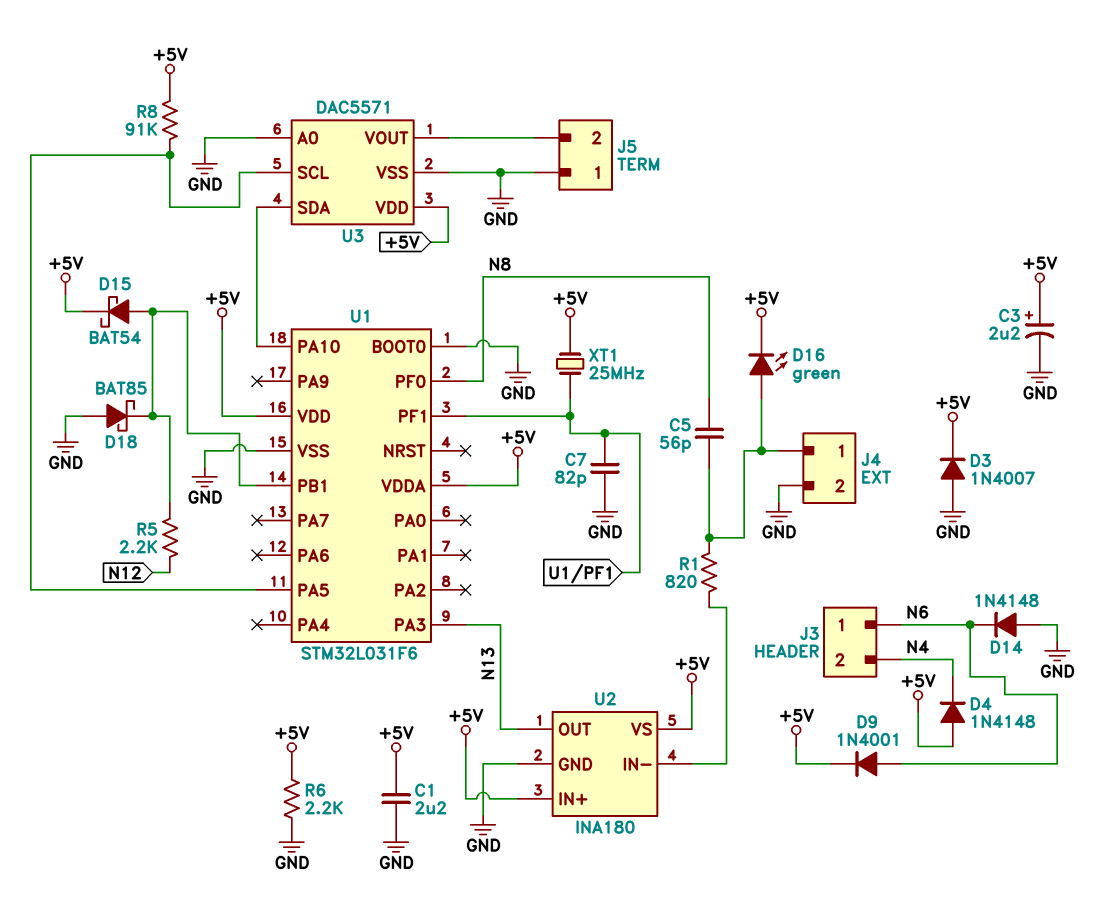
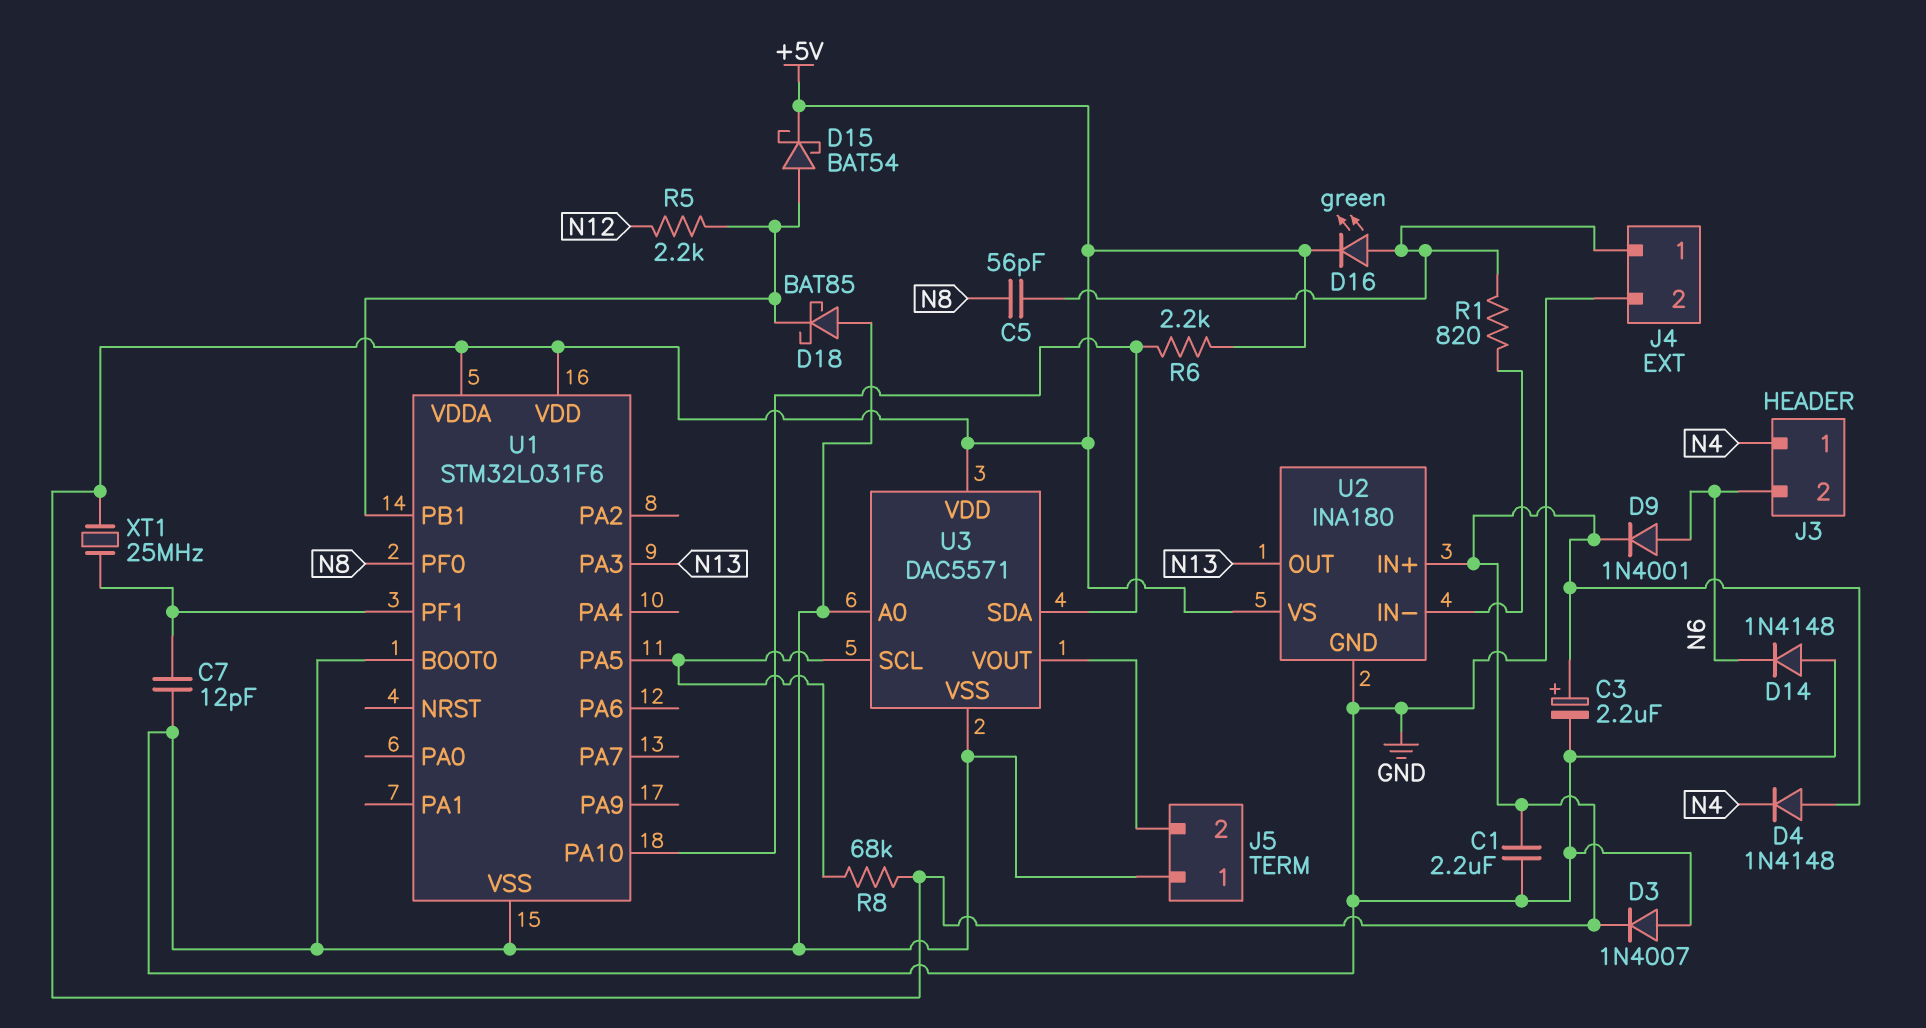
C7: 82pF (GND, U1/PF1) -> 12pF (GND, U1/PF1)
J3 pin 1: N6 -> N4
J3 pin 2: N4 -> N6
R6: 2.2k (+5V, GND) -> 2.2k (+5V, U1/PA10)
R8: 91k (+5V, U1/PA5) -> 68k (+5V, U1/PA5)

